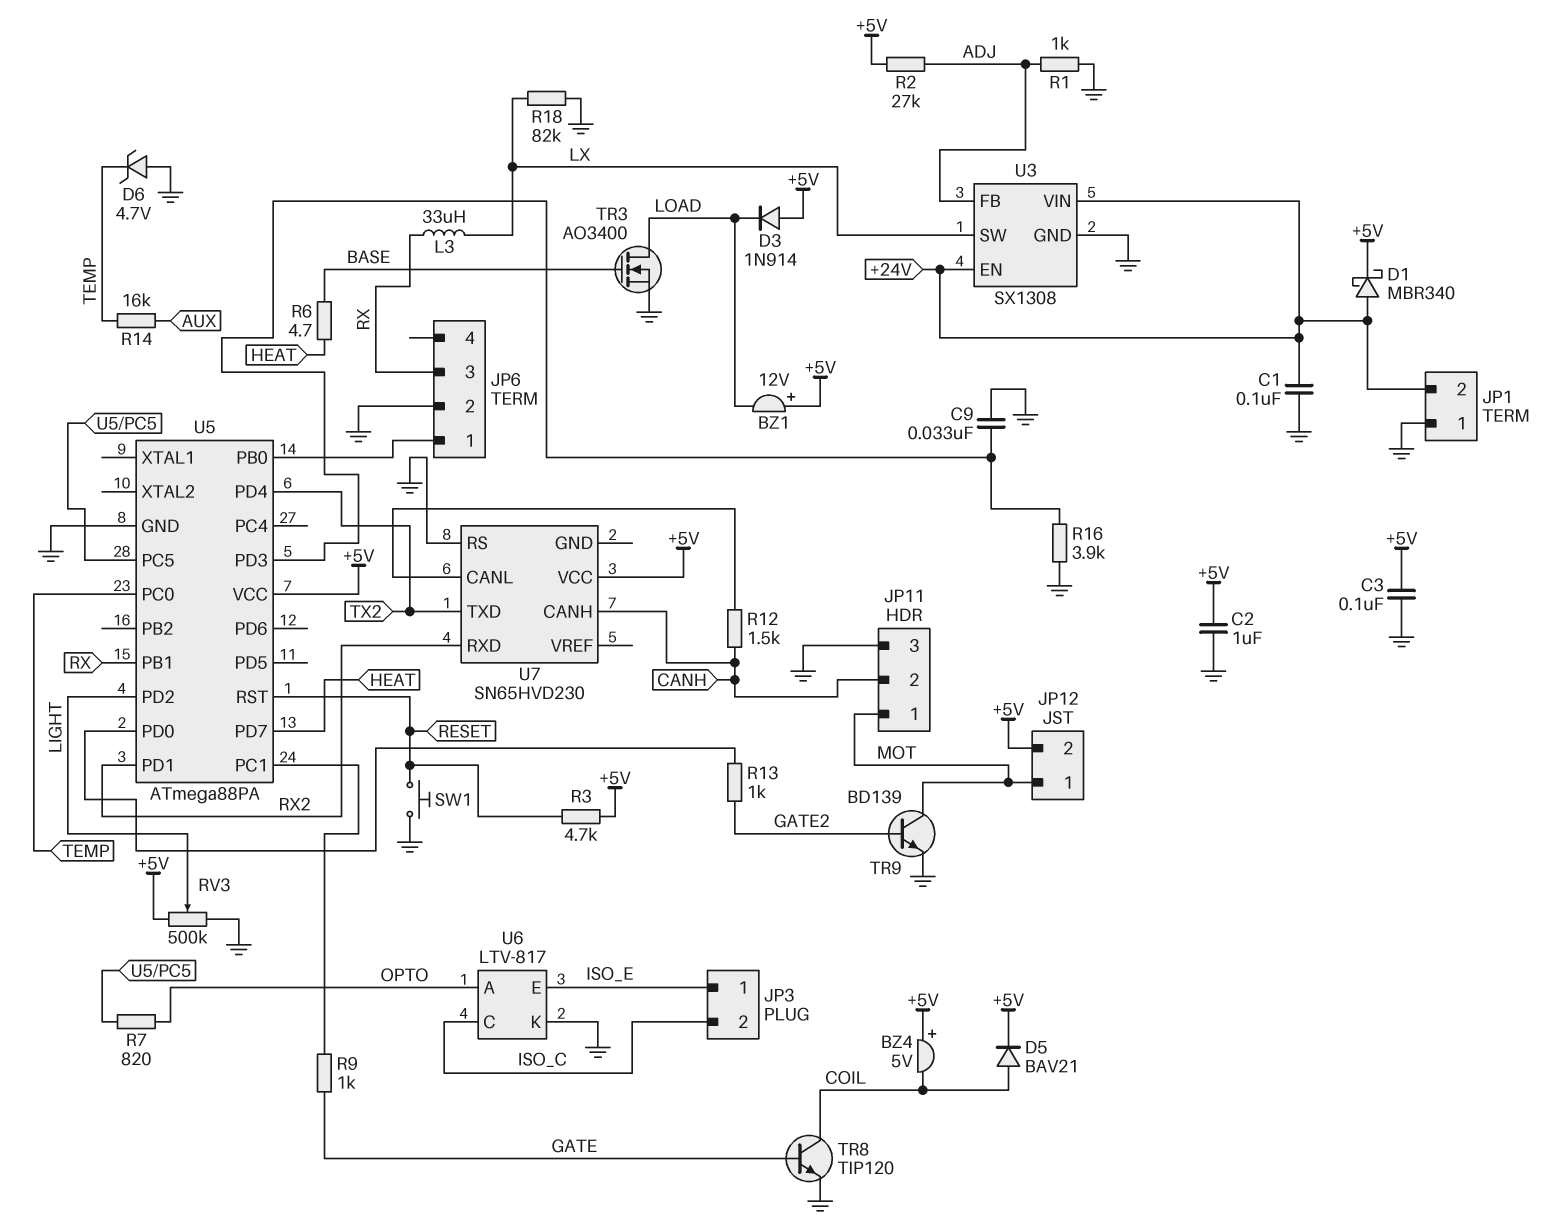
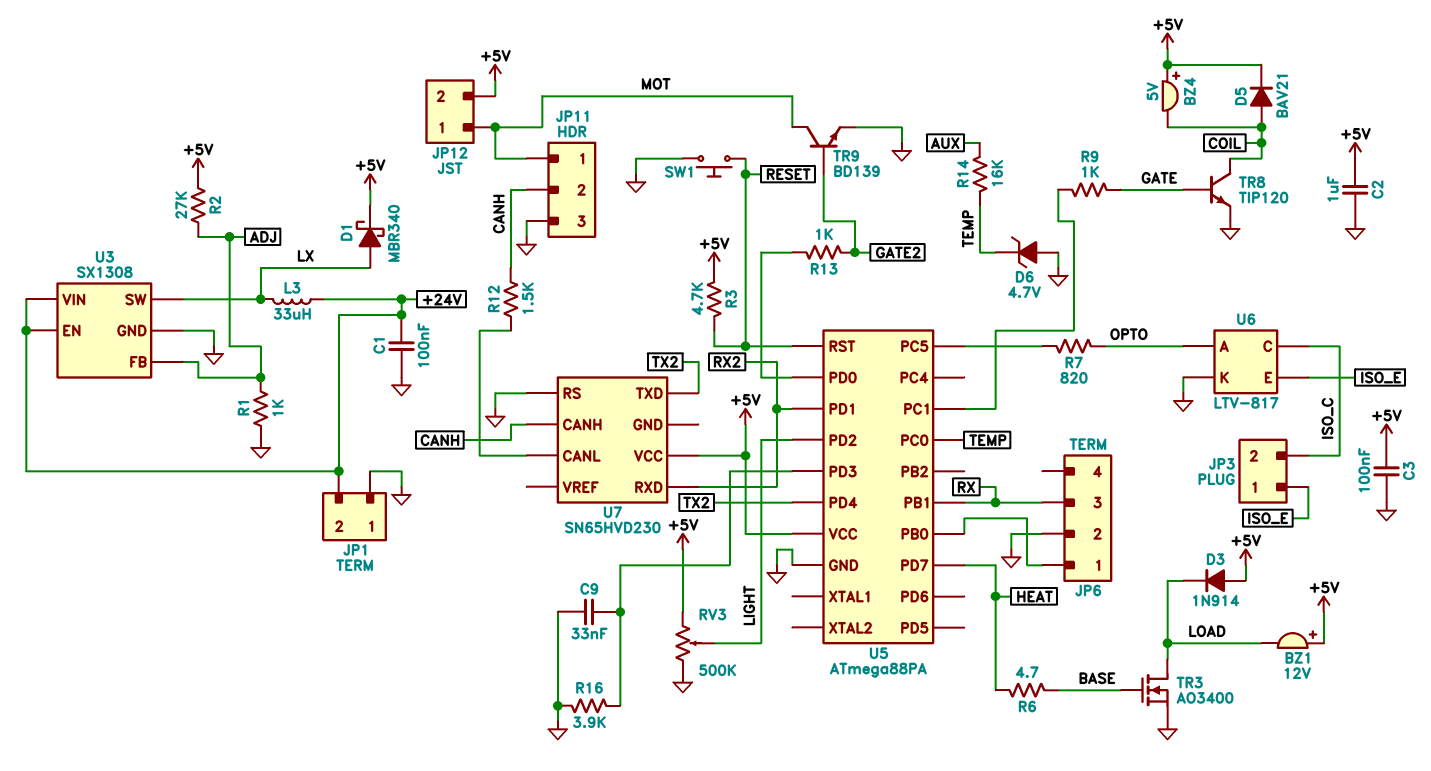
D1: schottky MBR340 (A +24V, K +5V) -> schottky MBR340 (A LX, K +5V)
L3: 33uH (LX, RX) -> 33uH (+24V, LX)
R18: 82k (GND, LX) -> none

